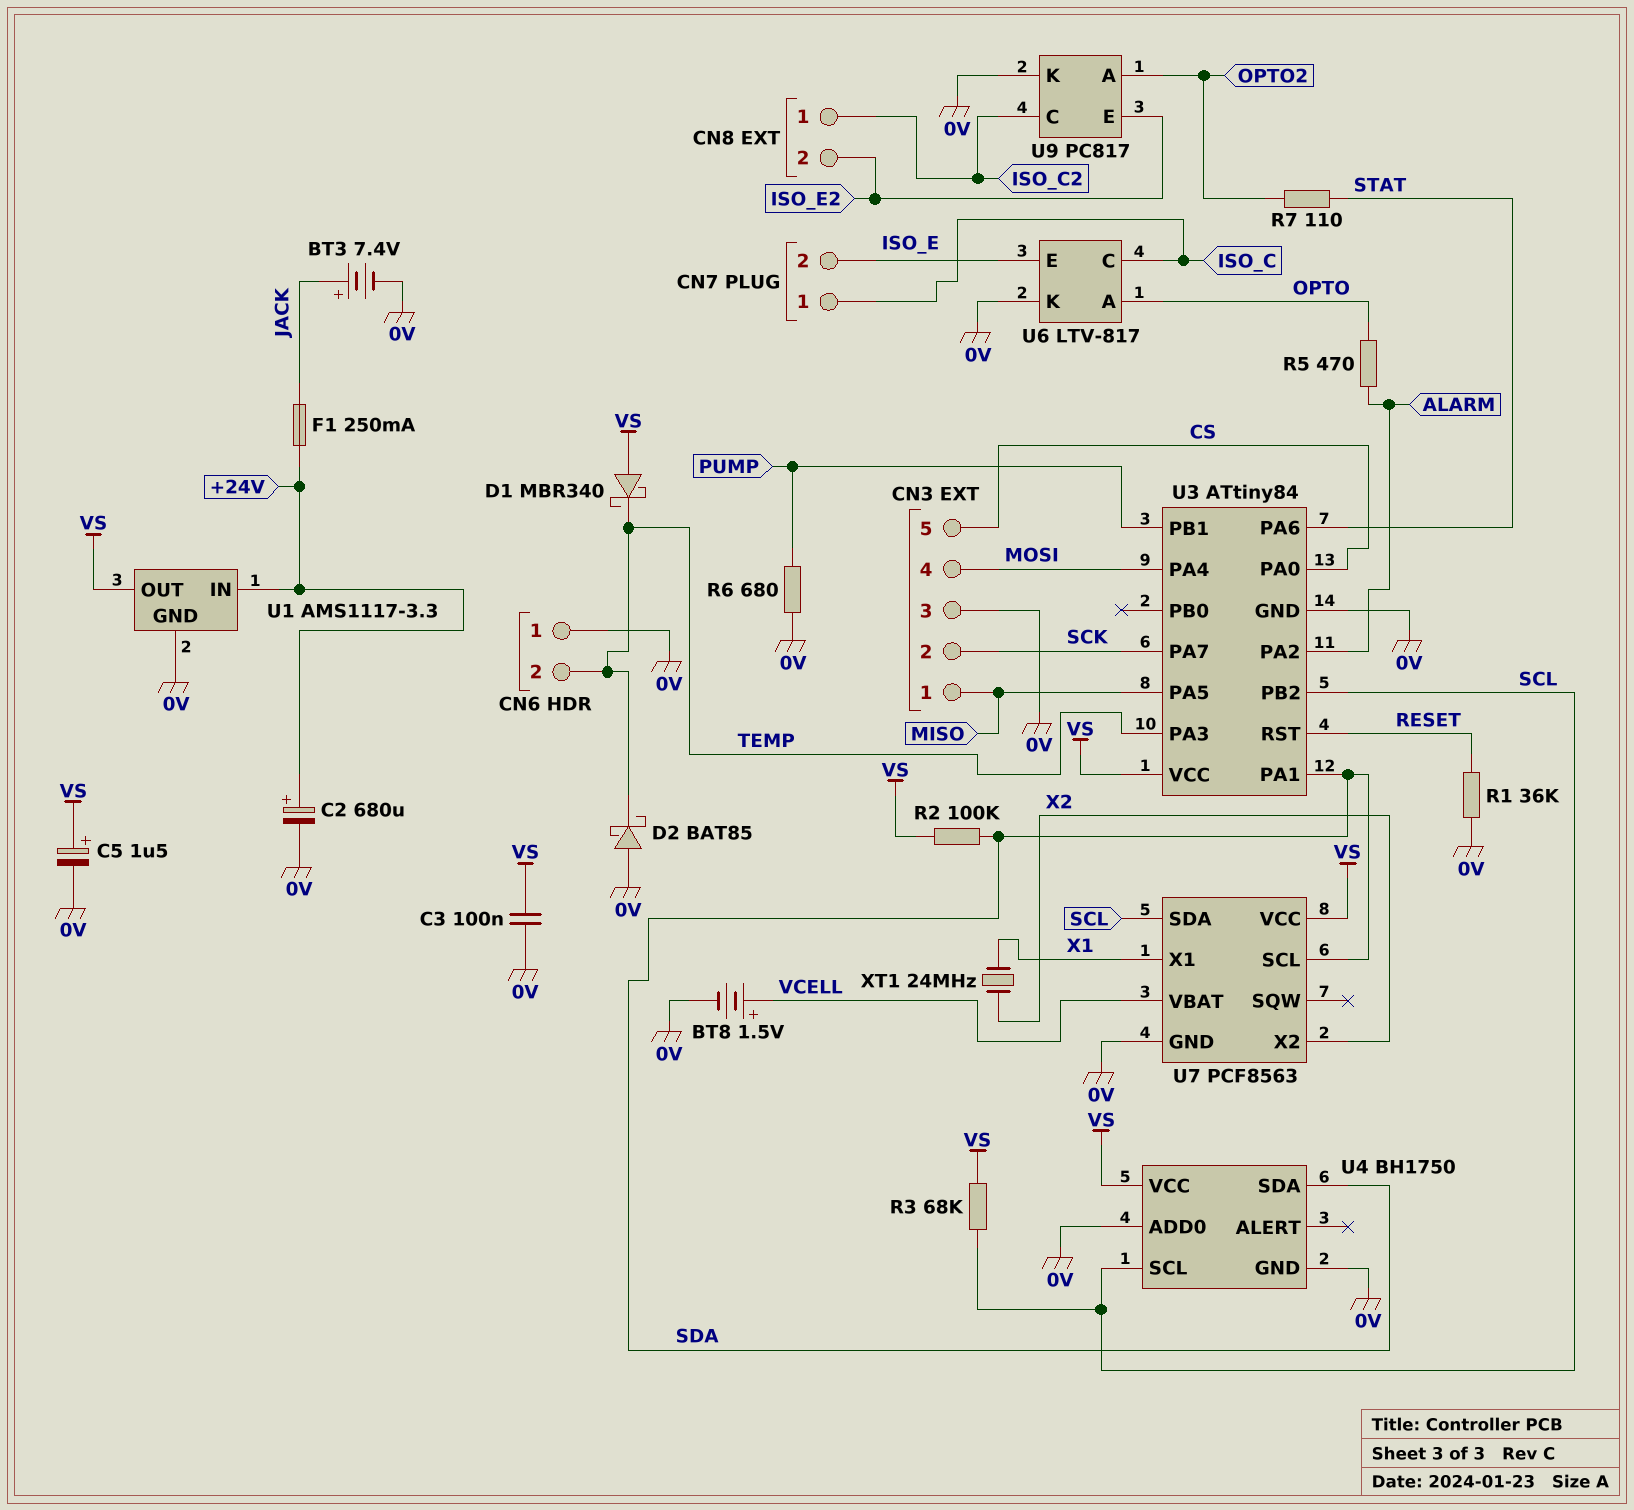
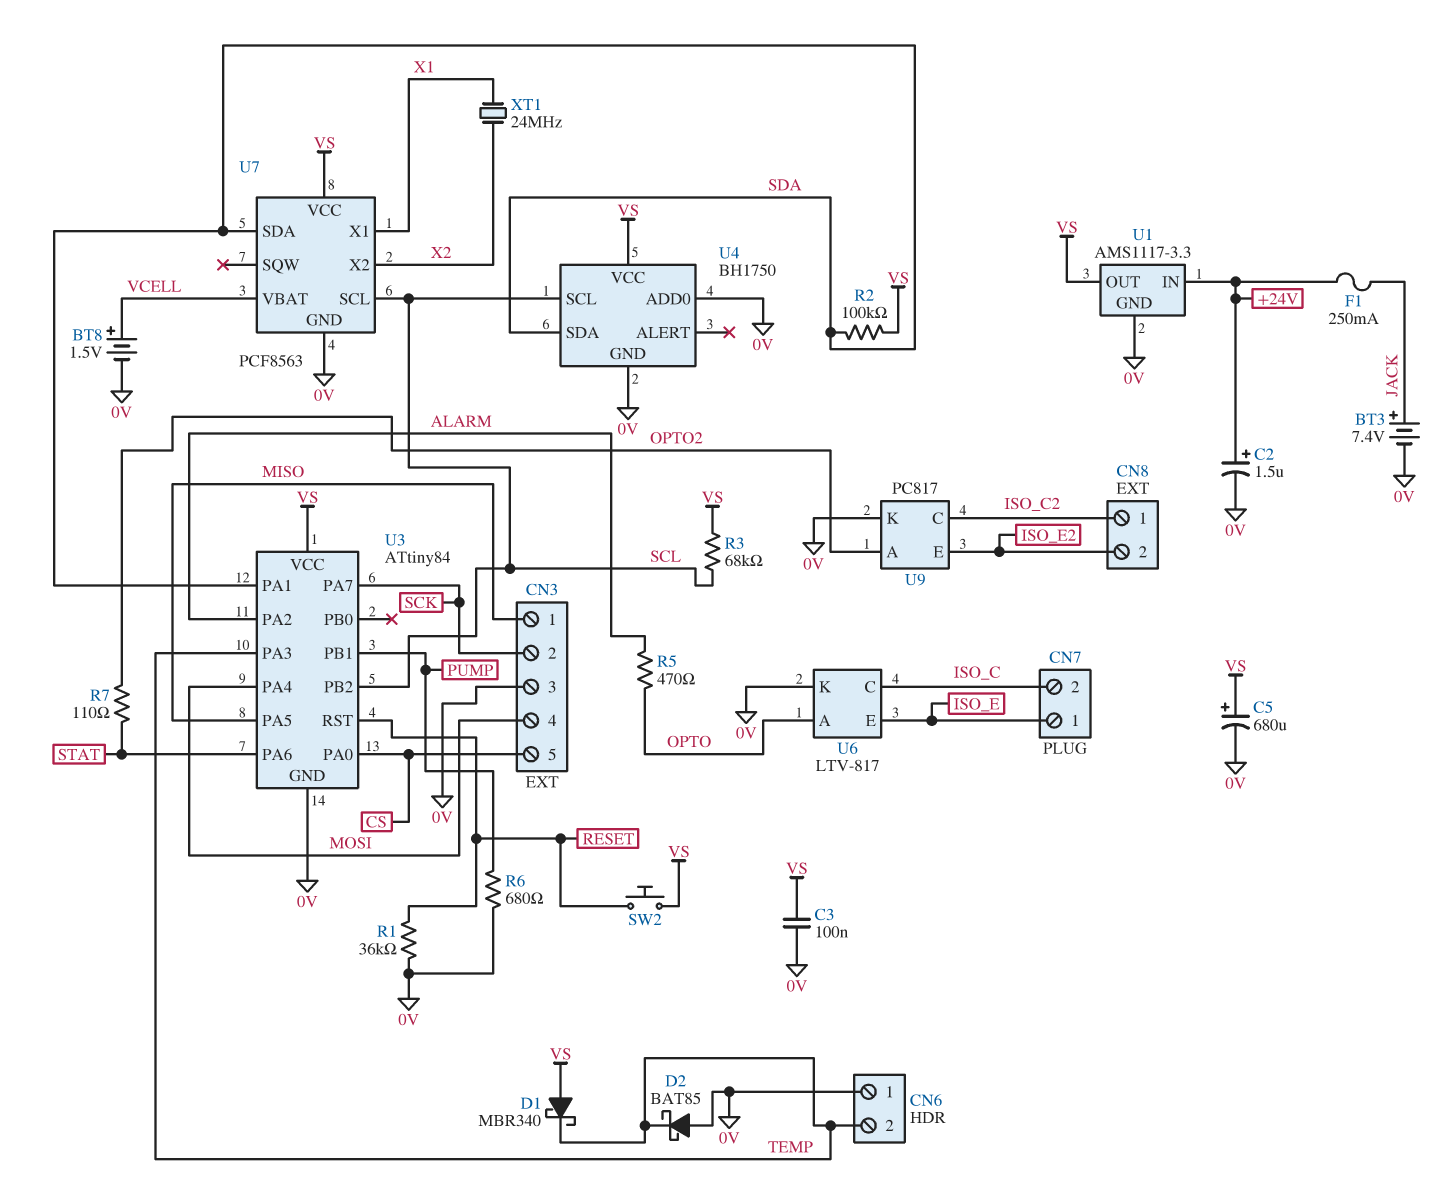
C2: 680uF (plus +24V, minus 0V) -> 1.5uF (plus +24V, minus 0V)
C5: 1.5uF (plus VS, minus 0V) -> 680uF (plus VS, minus 0V)
CN7 pin 1: ISO_C -> ISO_E
CN7 pin 2: ISO_E -> ISO_C
SW2: none -> button (RESET, VS)
U7 pin SCL: SDA -> SCL
U7 pin SDA: SCL -> SDA

